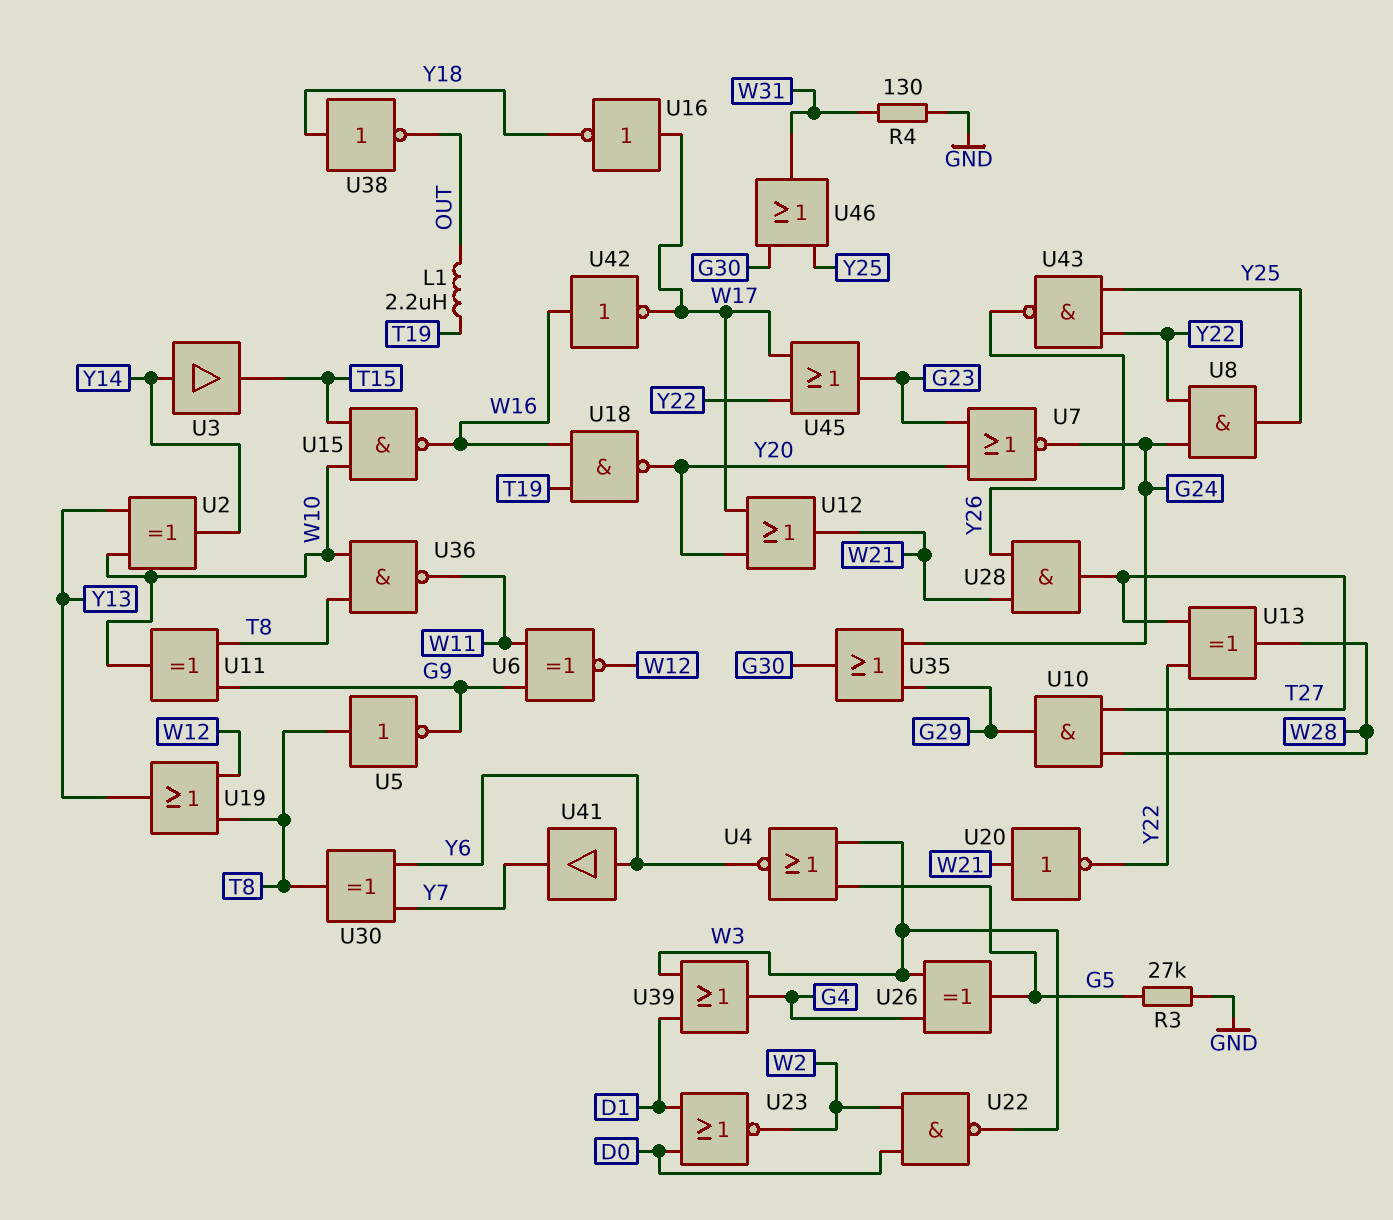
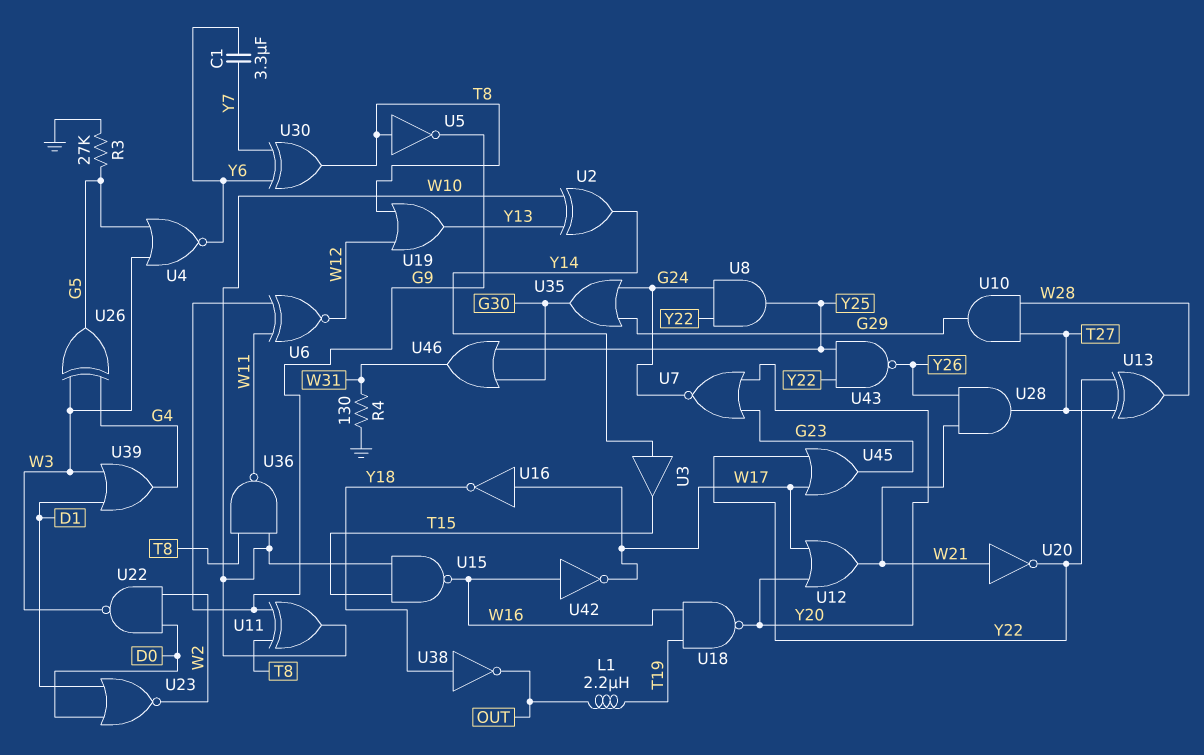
C1: none -> 3.3uF (Y6, Y7)
U41: buffer (in Y6, out Y7) -> none

